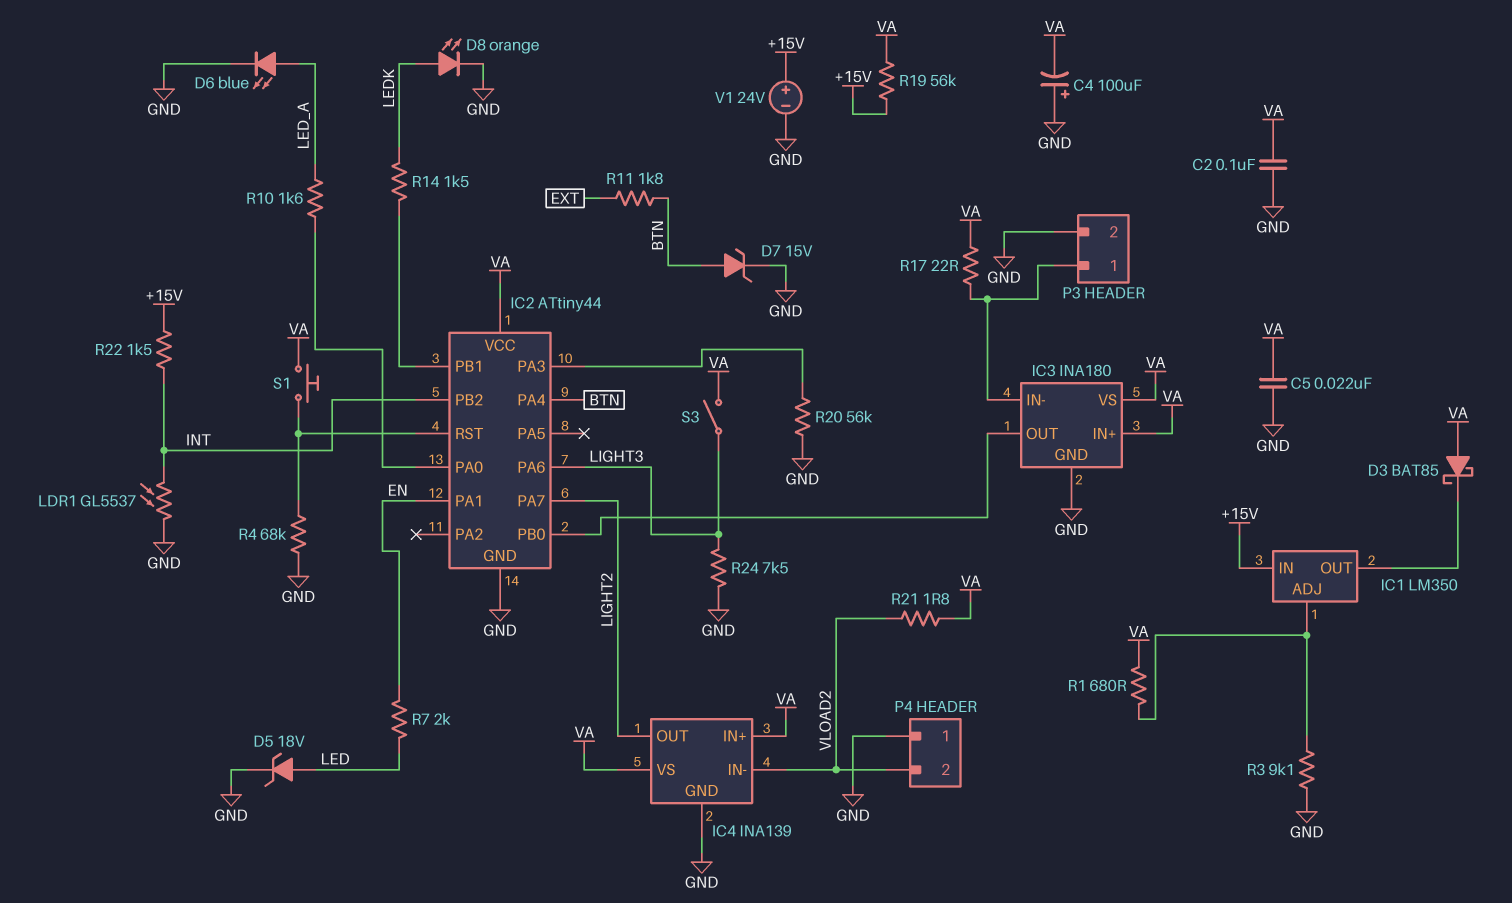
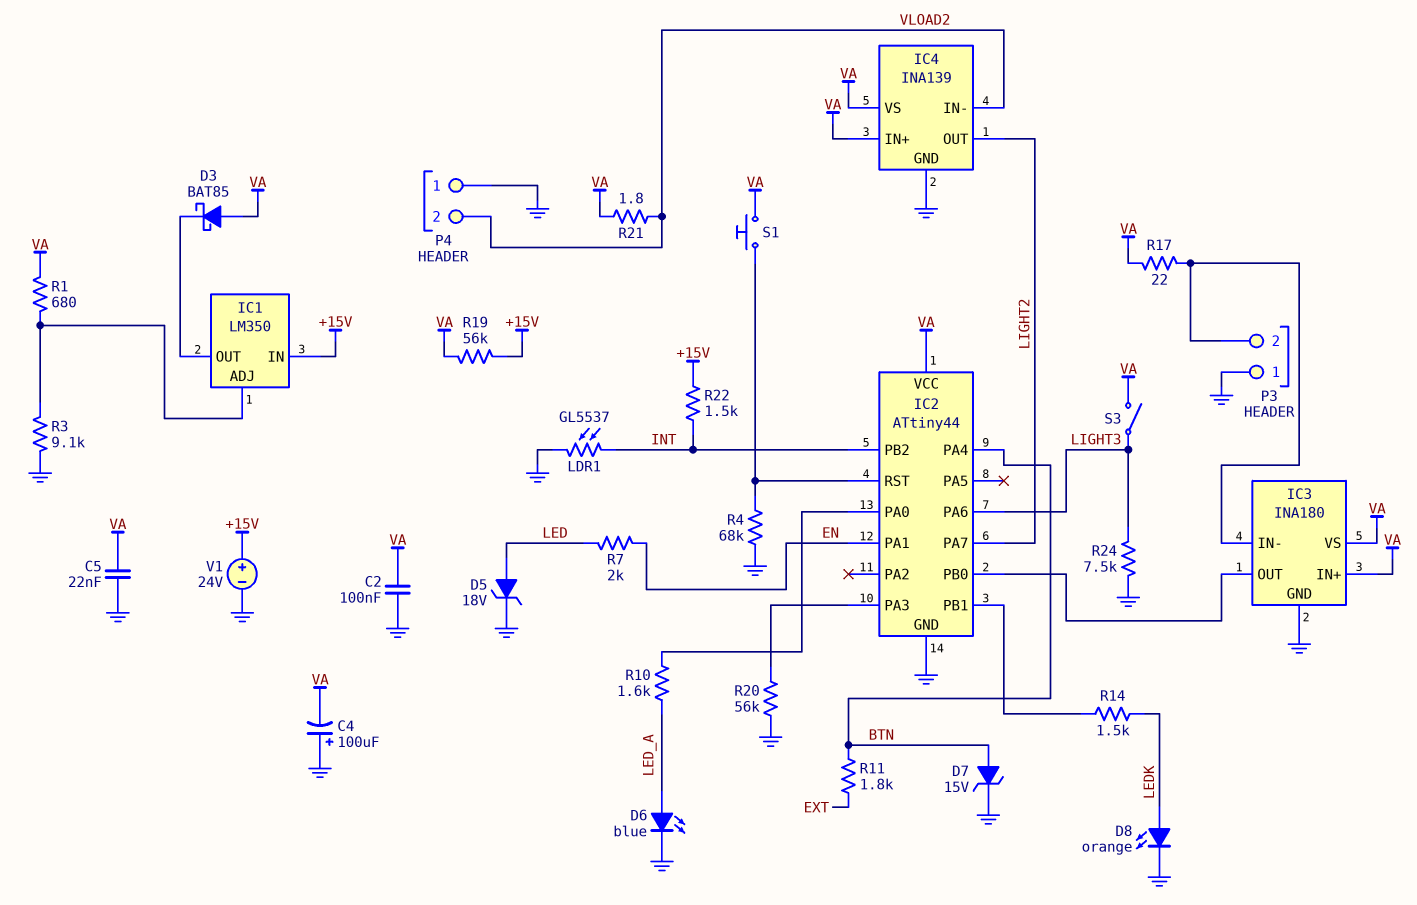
P3 pin 1: IC3/IN- -> GND
P3 pin 2: GND -> IC3/IN-

